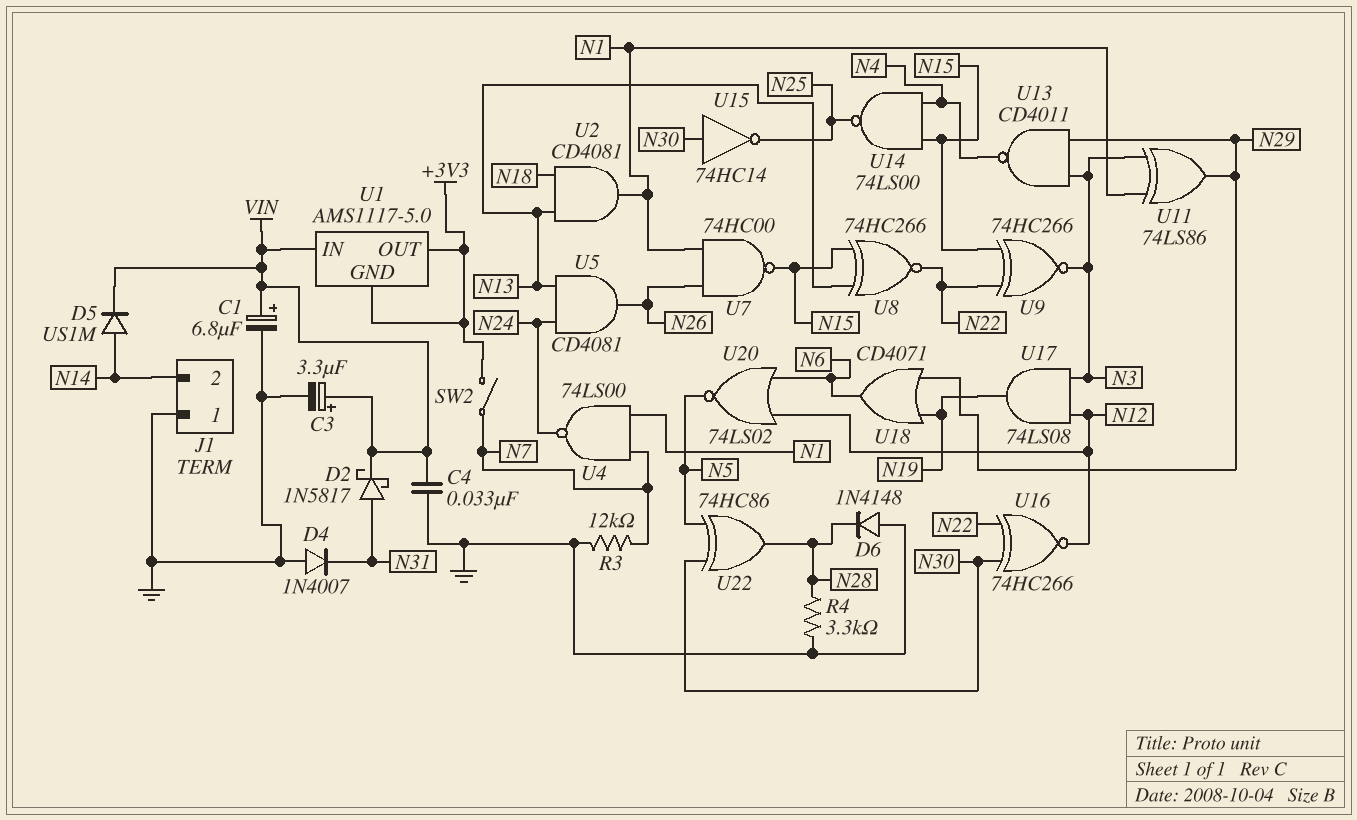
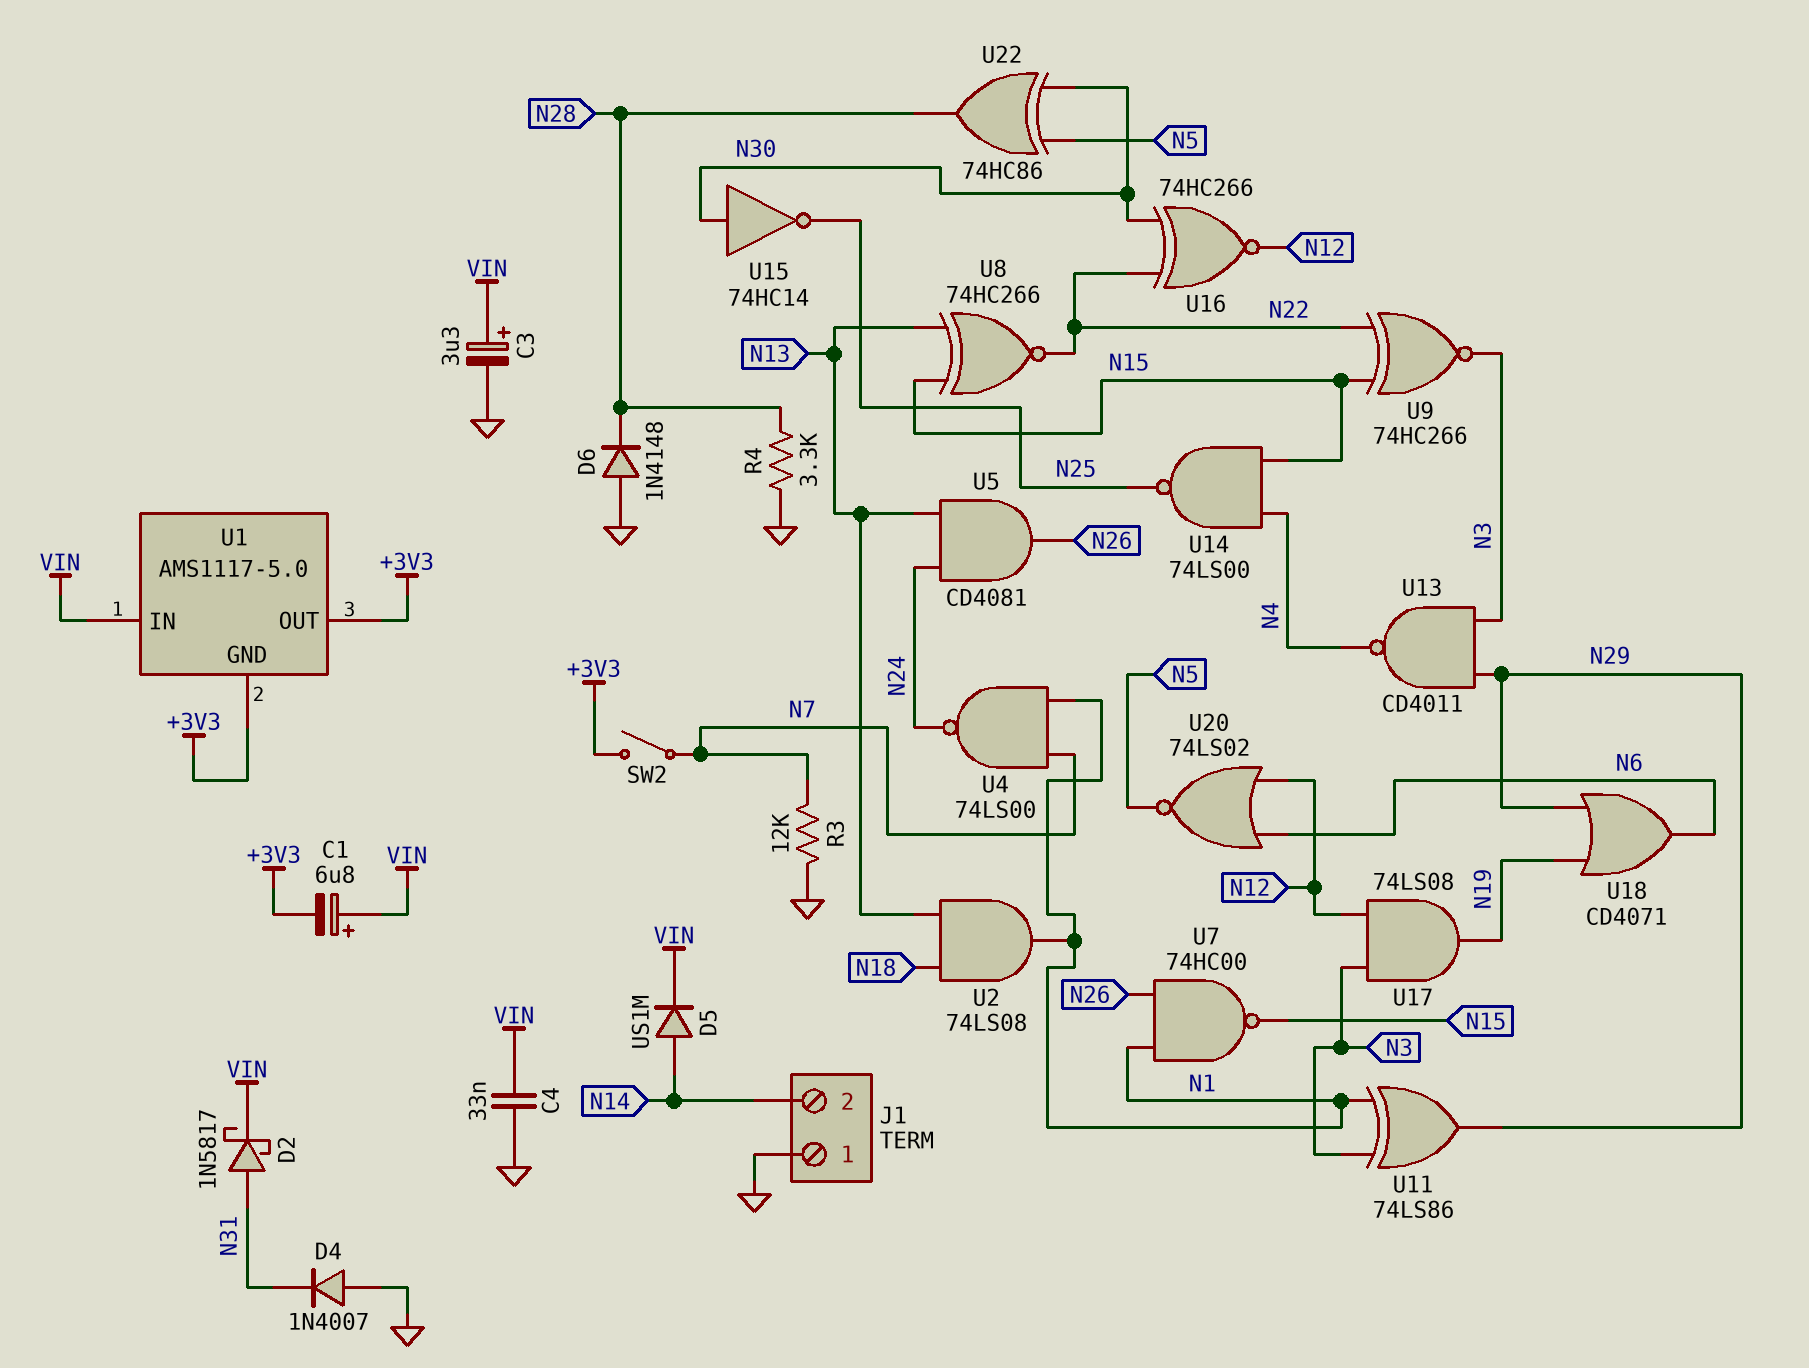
C1: 6.8uF (plus VIN, minus GND) -> 6.8uF (plus VIN, minus +3V3)
U2: AND CD4081 (in N13, in N18, out N1) -> AND 74LS08 (in N13, in N18, out N1)

